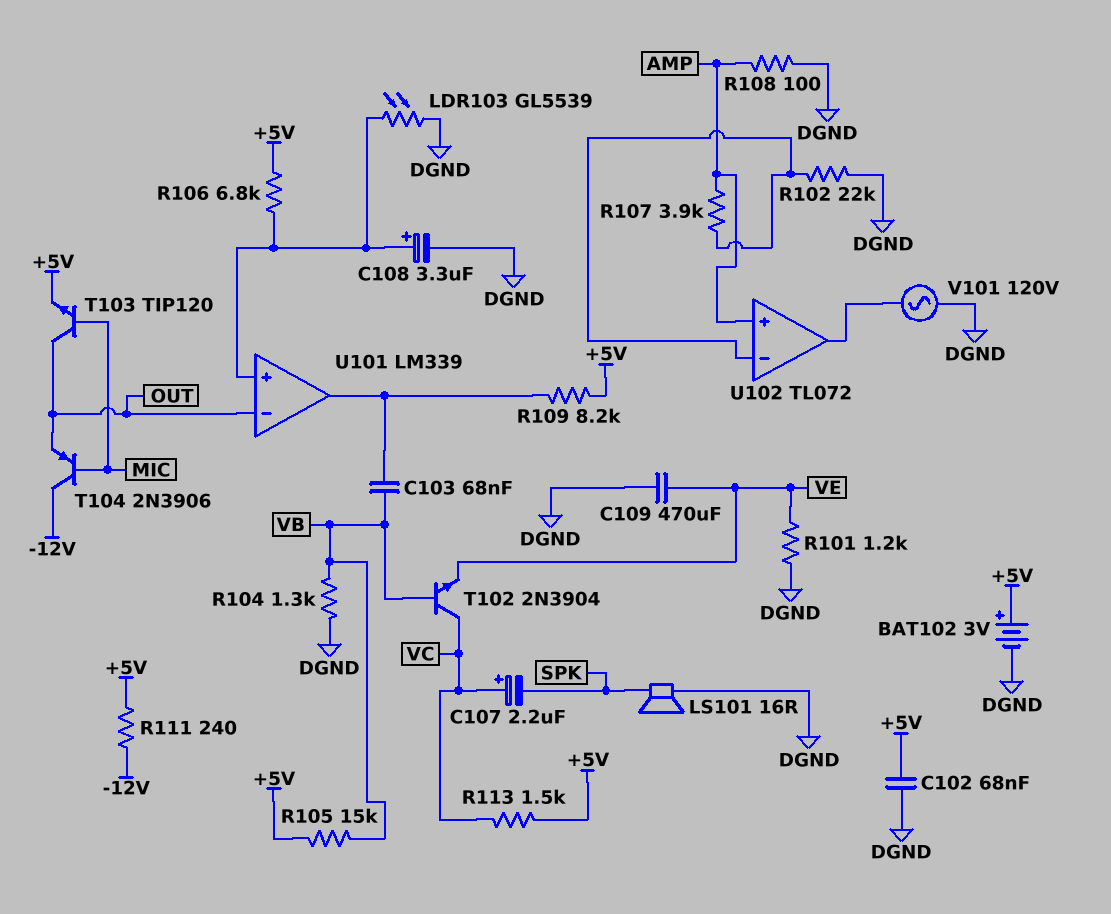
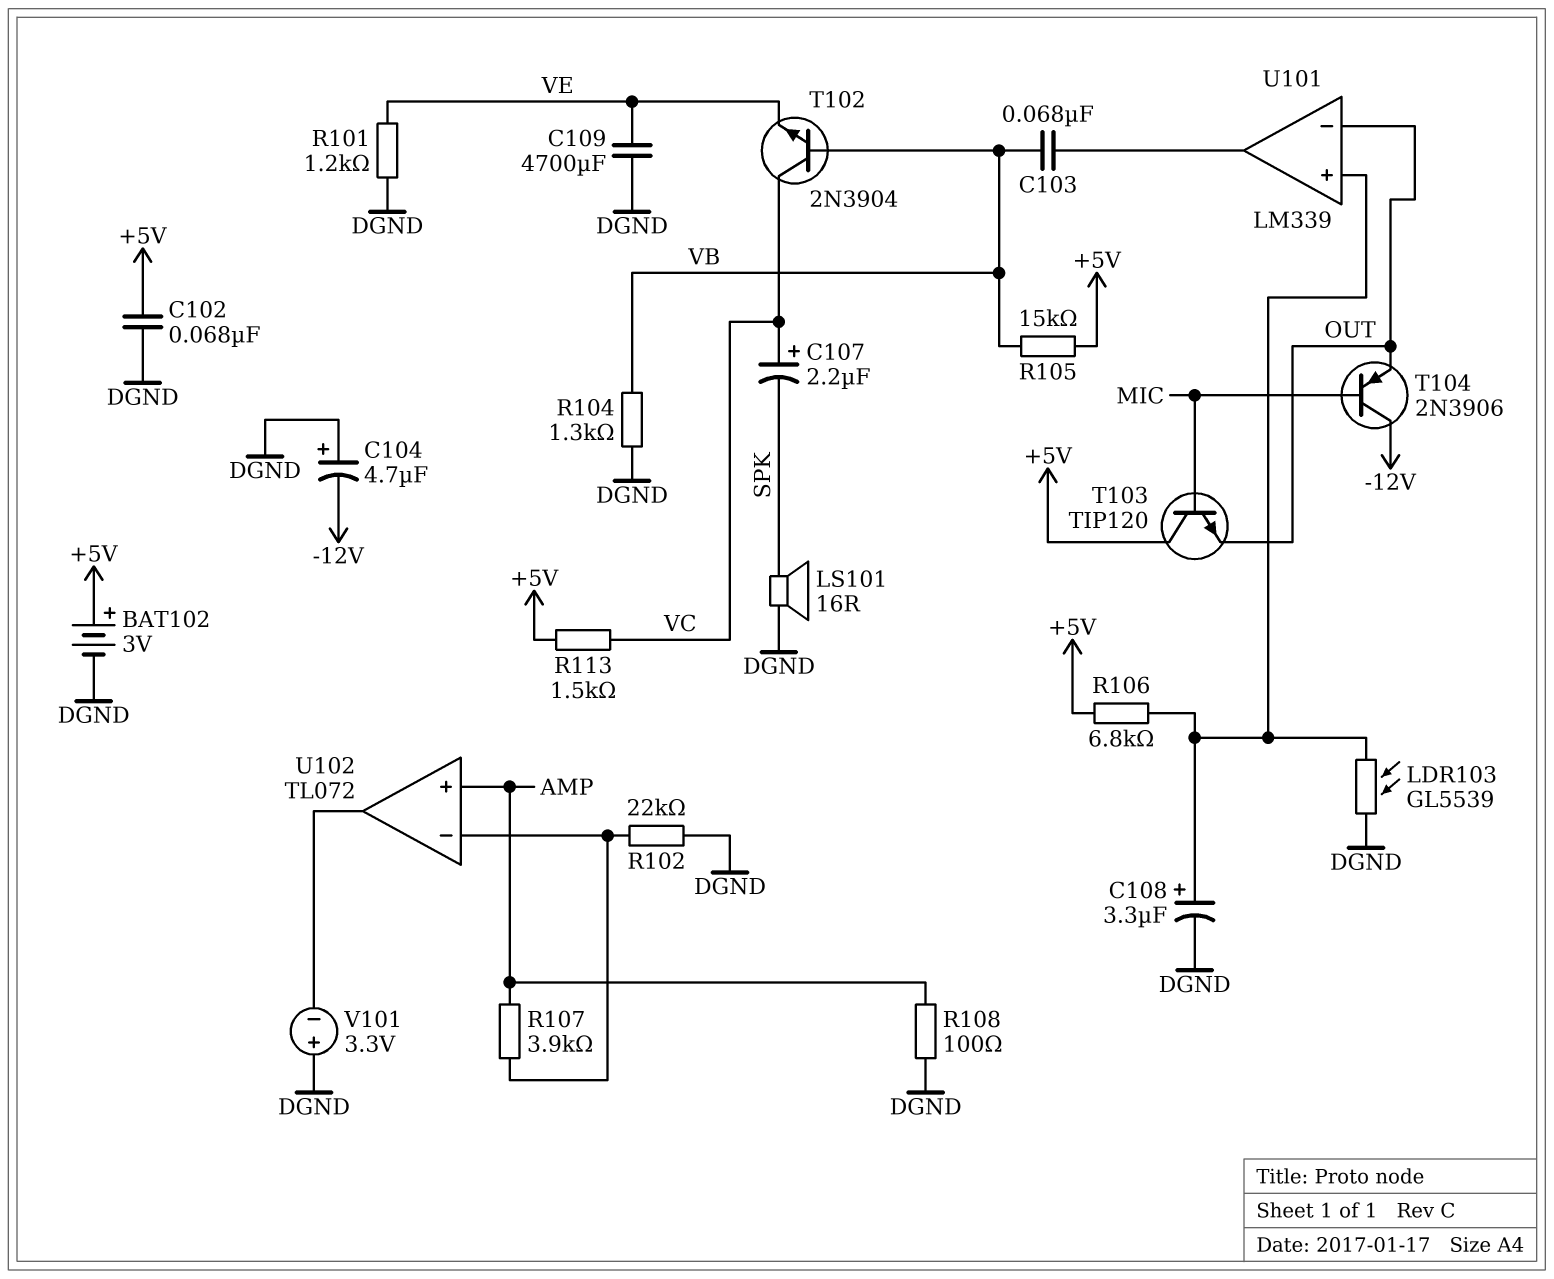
C104: none -> 4.7uF (plus DGND, minus -12V)
C109: 470uF (DGND, VE) -> 4700uF (DGND, VE)
R109: 8.2k (+5V, U101/out) -> none
R111: 240 (+5V, -12V) -> none
T103: NPN TIP120 (B MIC, C OUT, E +5V) -> NPN TIP120 (B MIC, C +5V, E OUT)
V101: AC 120V (DGND, U102/out) -> 3.3V (plus DGND, minus U102/out)

